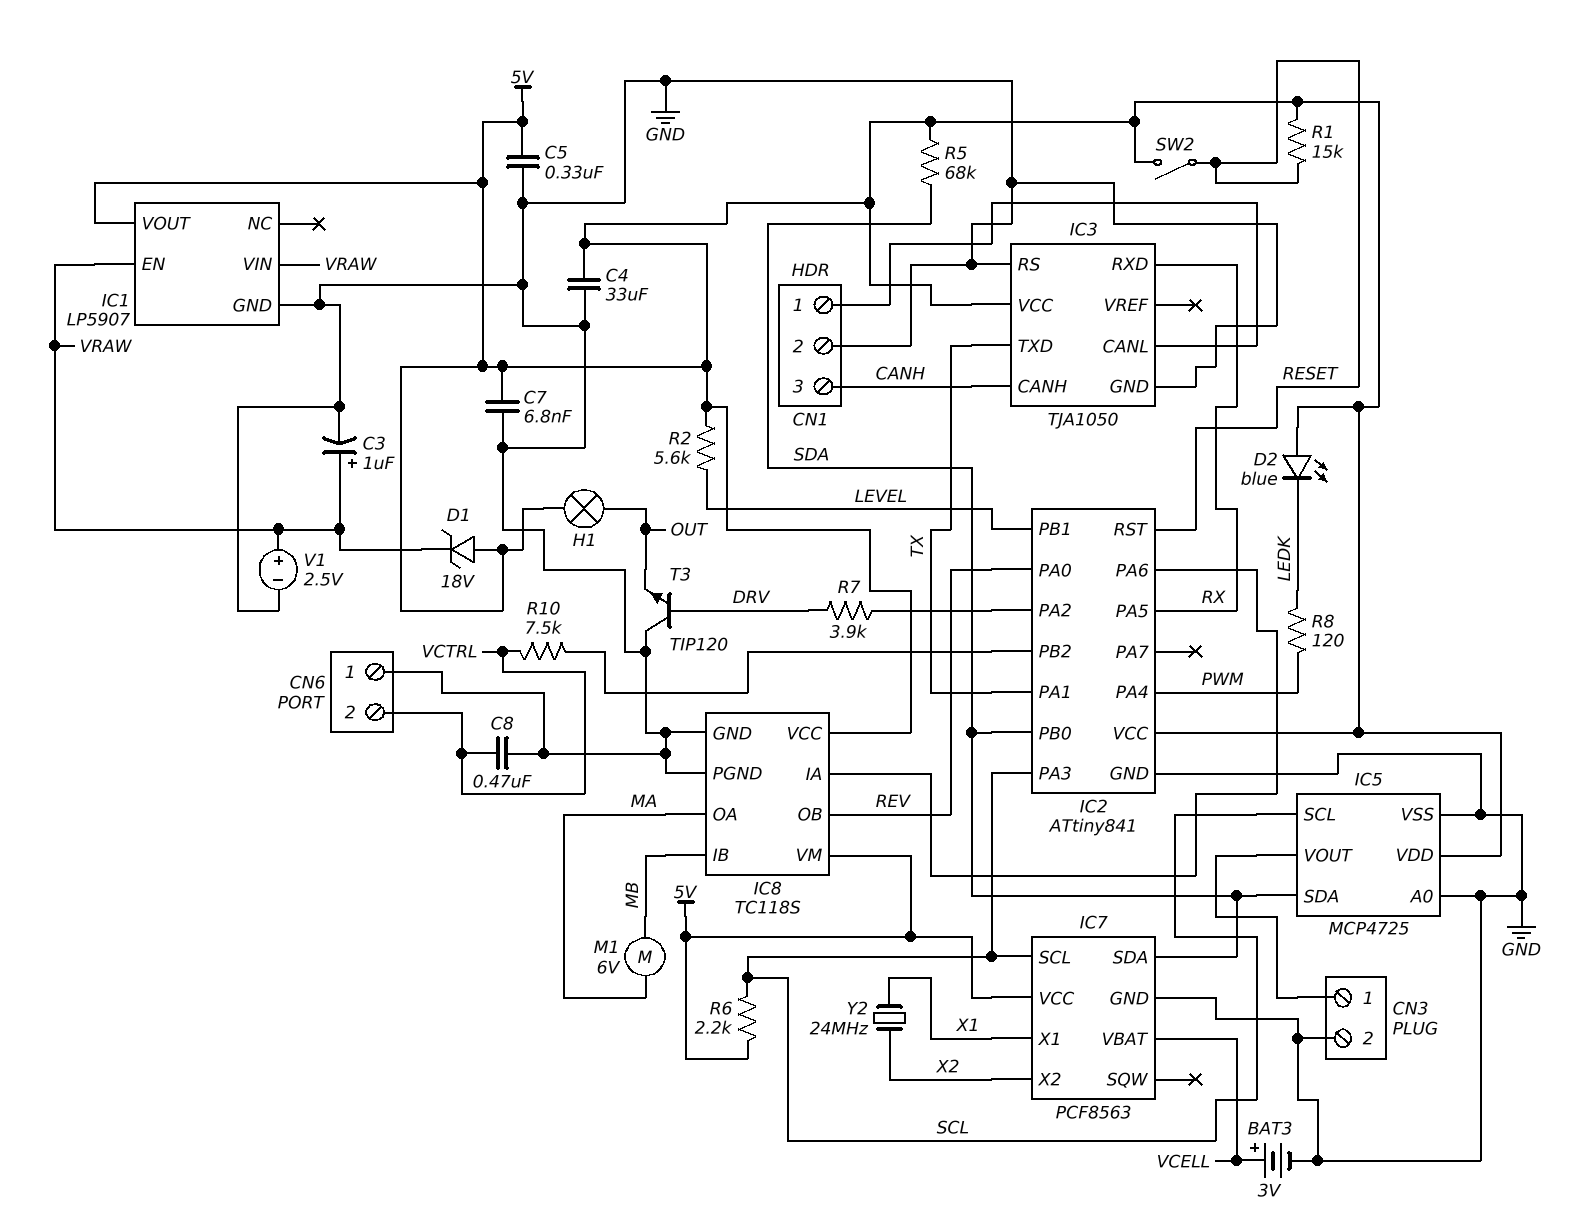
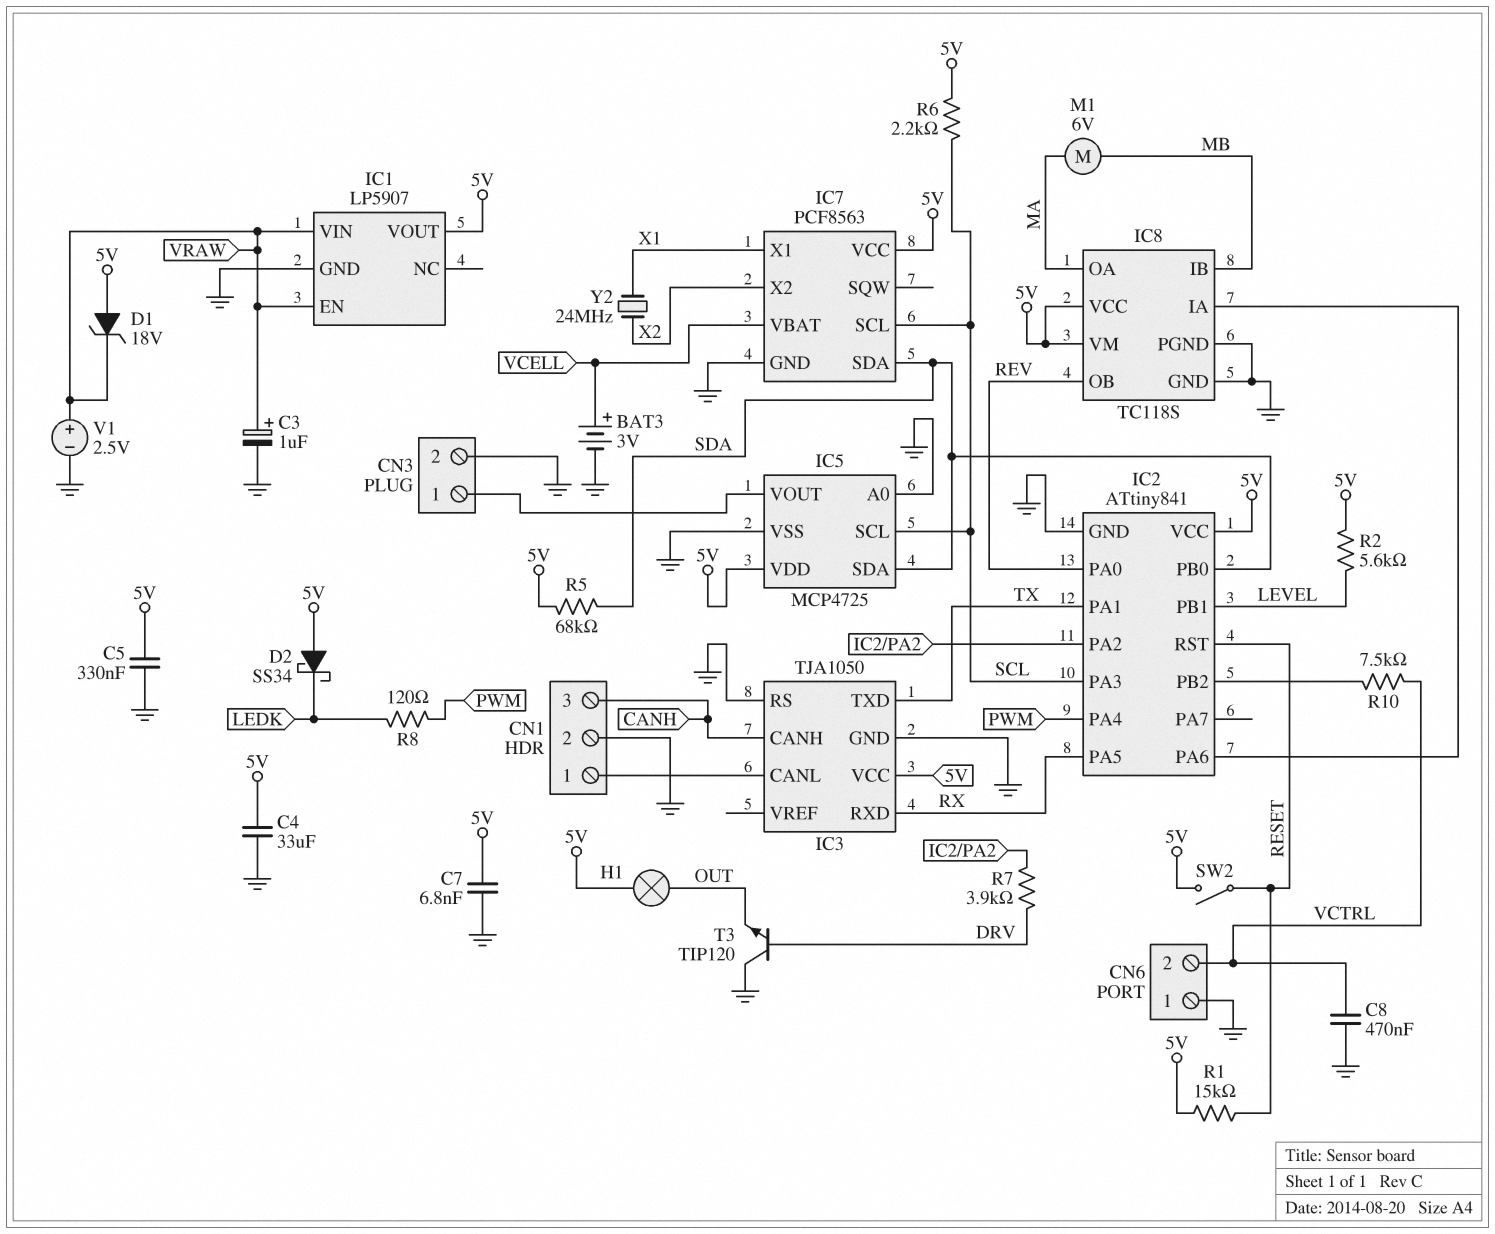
D2: LED blue (A 5V, K LEDK) -> schottky SS34 (A 5V, K LEDK)

